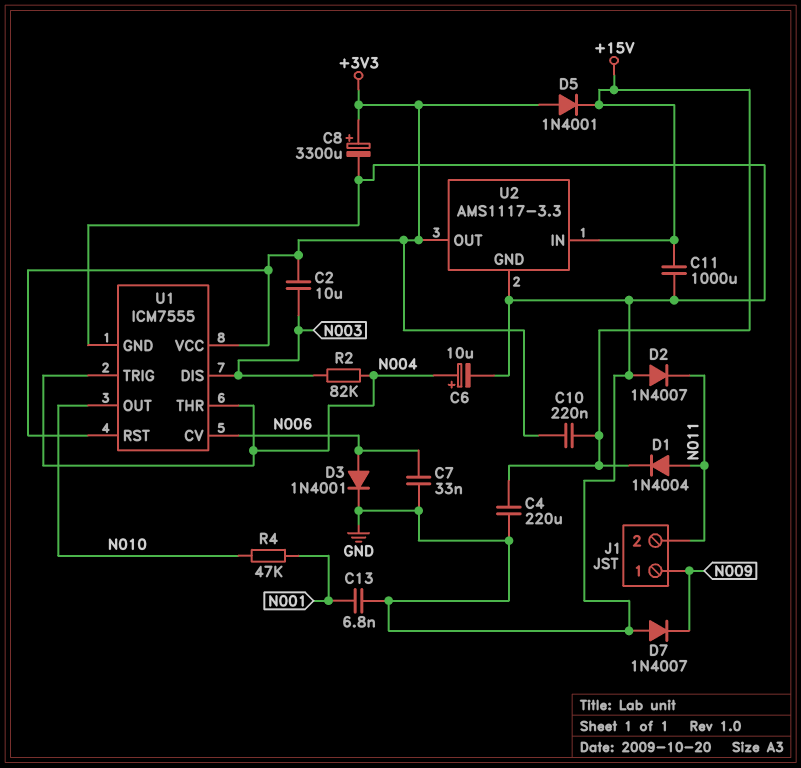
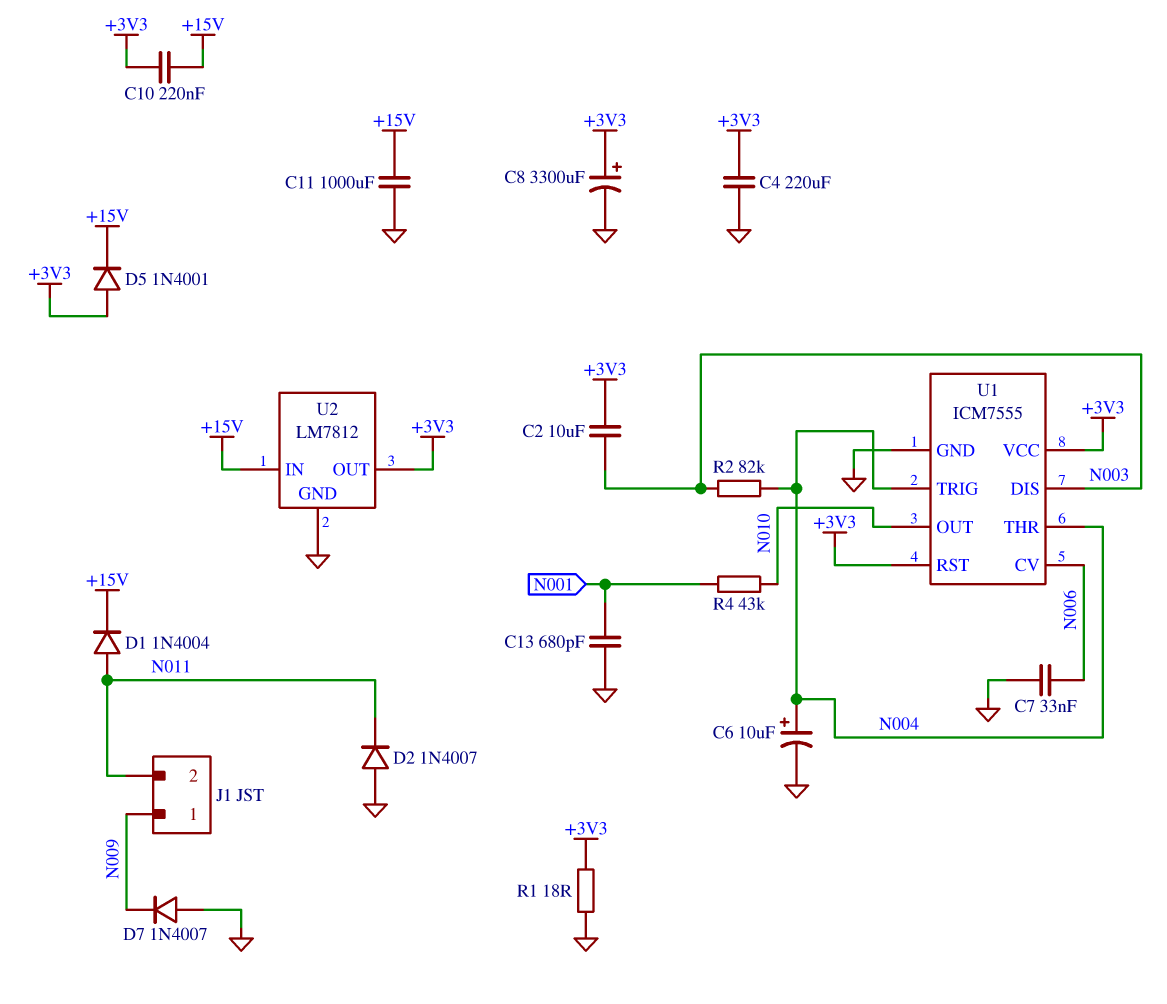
C4: 220uF (+15V, GND) -> 220uF (+3V3, GND)
C13: 6.8nF (GND, N001) -> 680pF (GND, N001)
D3: diode 1N4001 (A N006, K GND) -> none
R1: none -> 18 (+3V3, GND)
R4: 47k (N001, N010) -> 43k (N001, N010)
U2: AMS1117-3.3 -> LM7812

